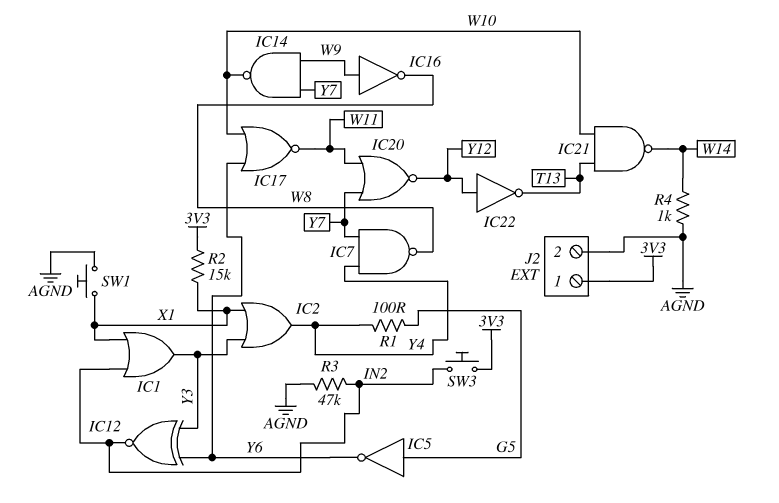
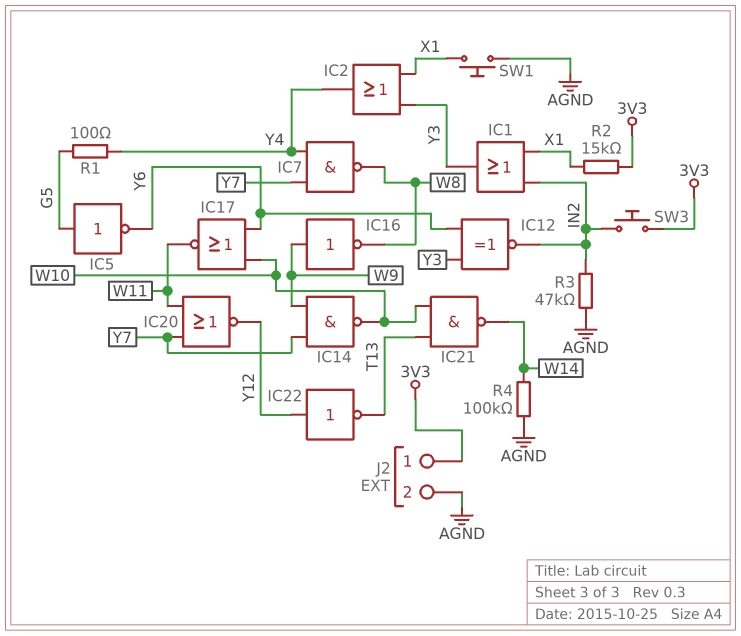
R4: 1k (AGND, W14) -> 100k (AGND, W14)

